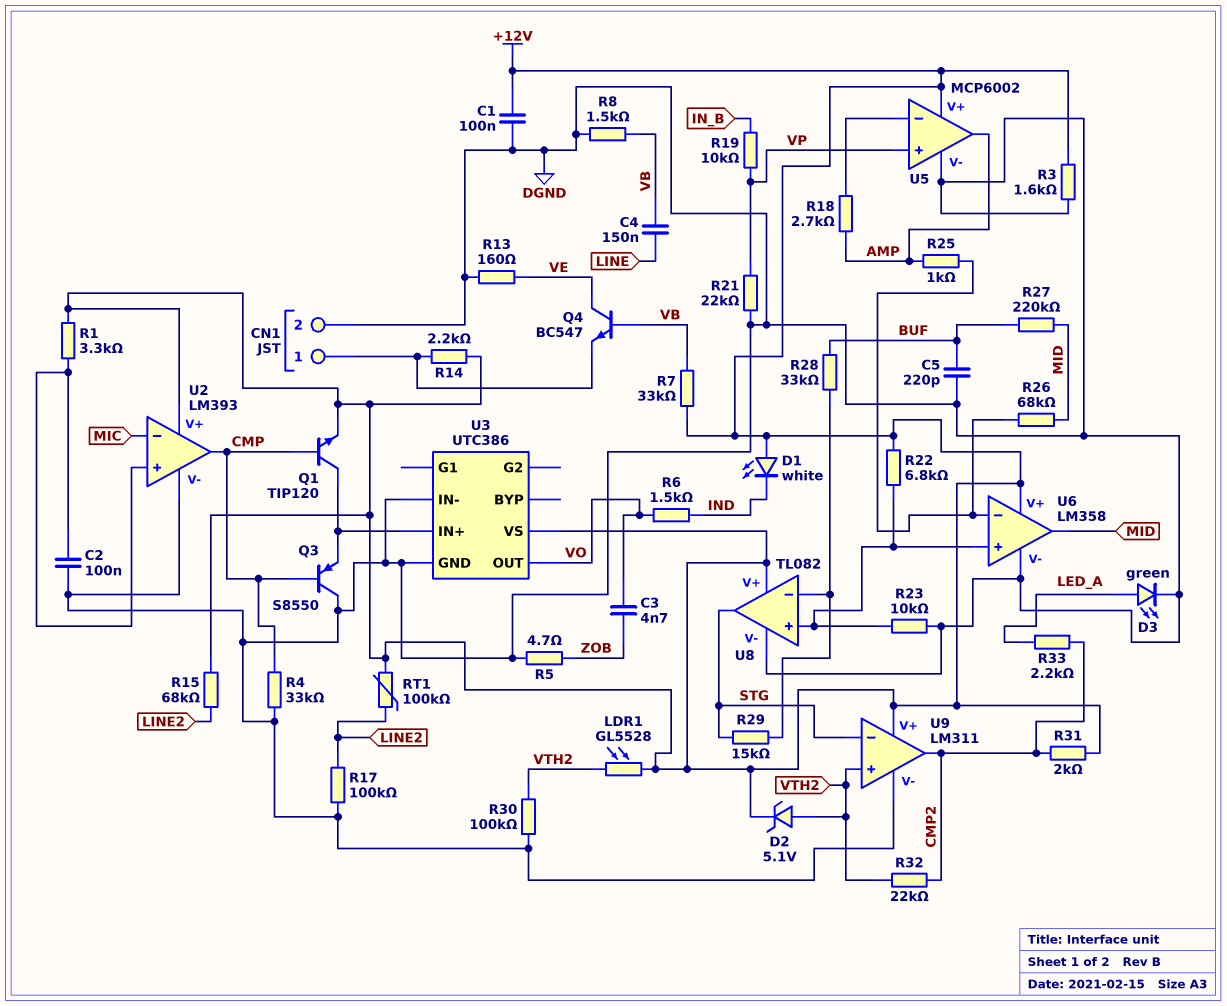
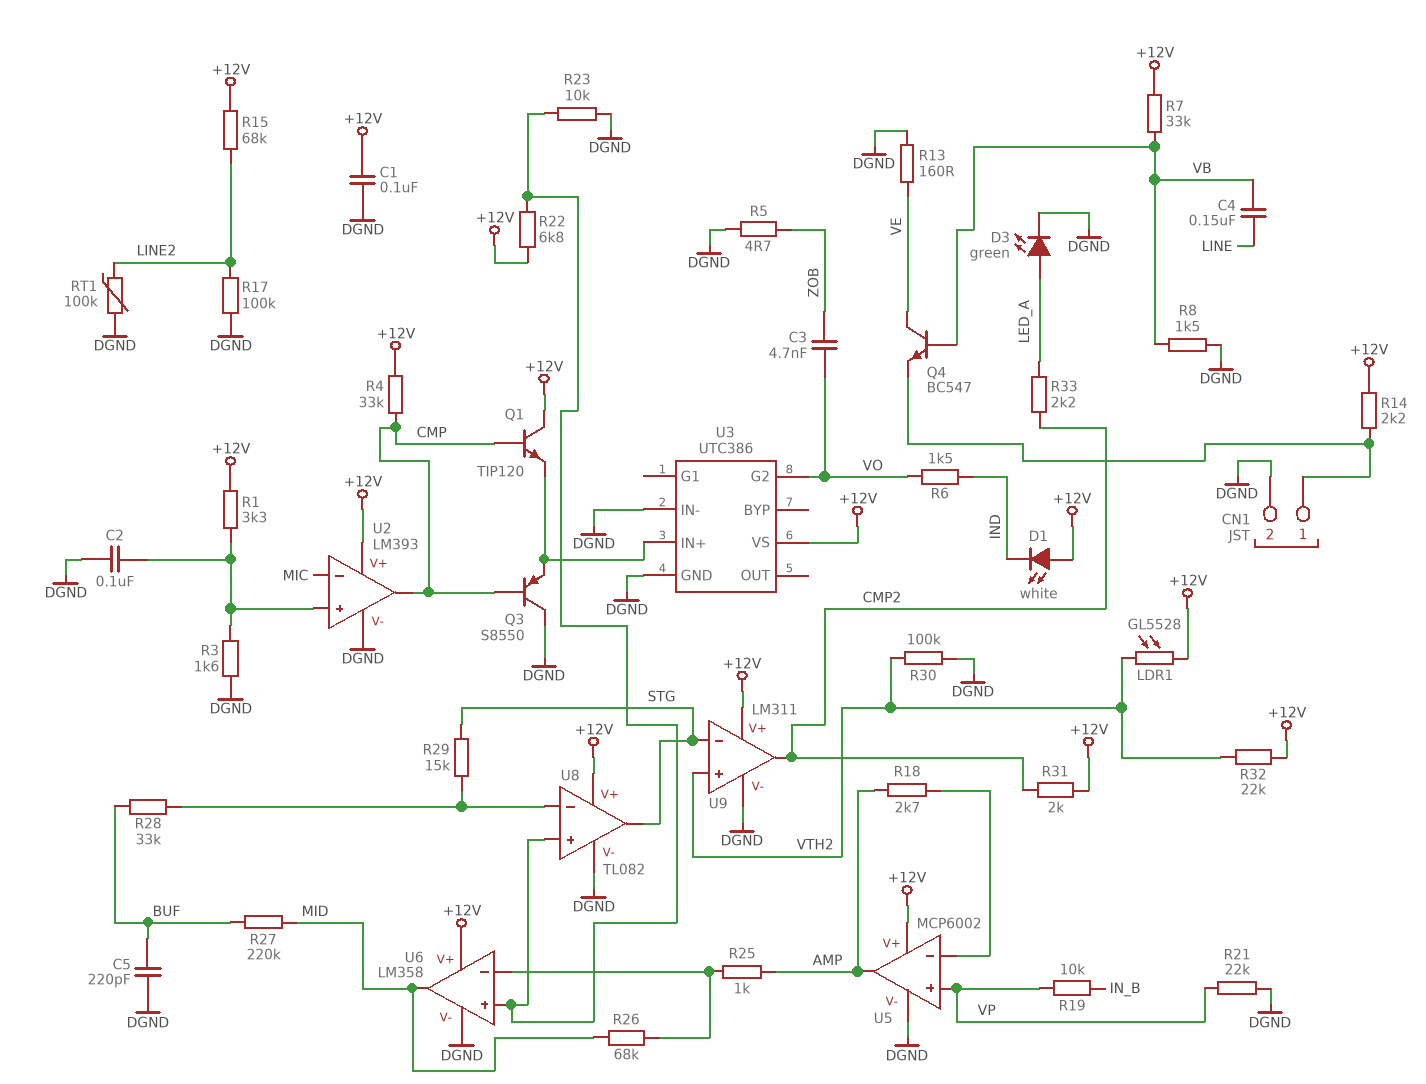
D2: zener 5.1V (A VTH2, K +12V) -> none
Q1: NPN TIP120 (B CMP, C U3/IN+, E +12V) -> NPN TIP120 (B CMP, C +12V, E U3/IN+)
R3: 1.6k (+12V, DGND) -> 1.6k (DGND, U2/in+)
R4: 33k (CMP, DGND) -> 33k (+12V, CMP)
R32: 22k (CMP2, VTH2) -> 22k (+12V, VTH2)
RT1: 100k (+12V, LINE2) -> 100k (DGND, LINE2)
U3 pin G2: none -> VO
U3 pin OUT: VO -> none

